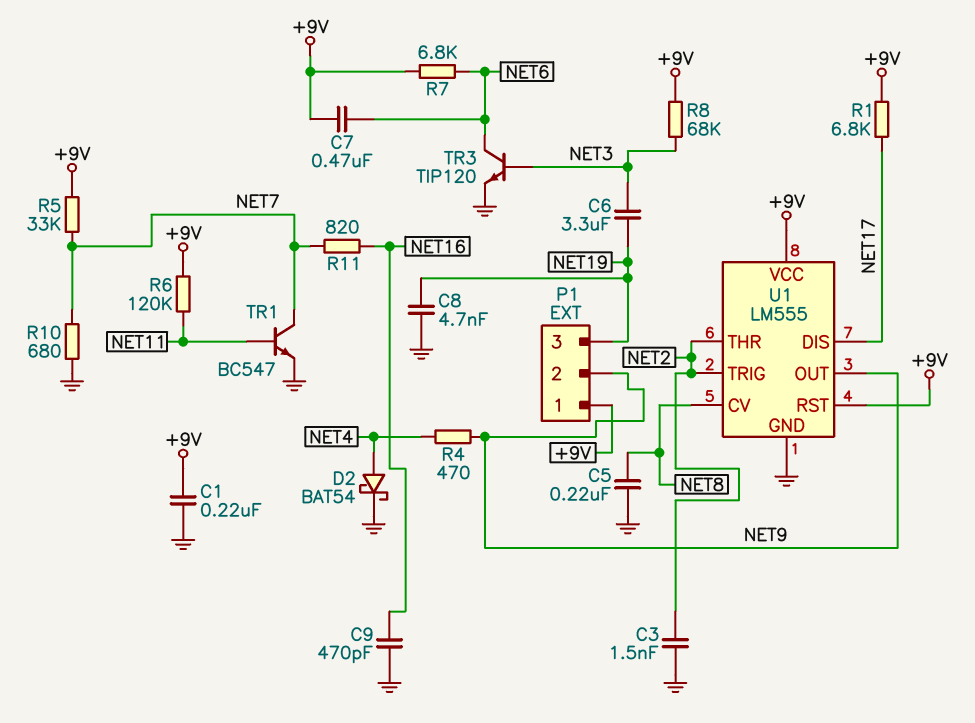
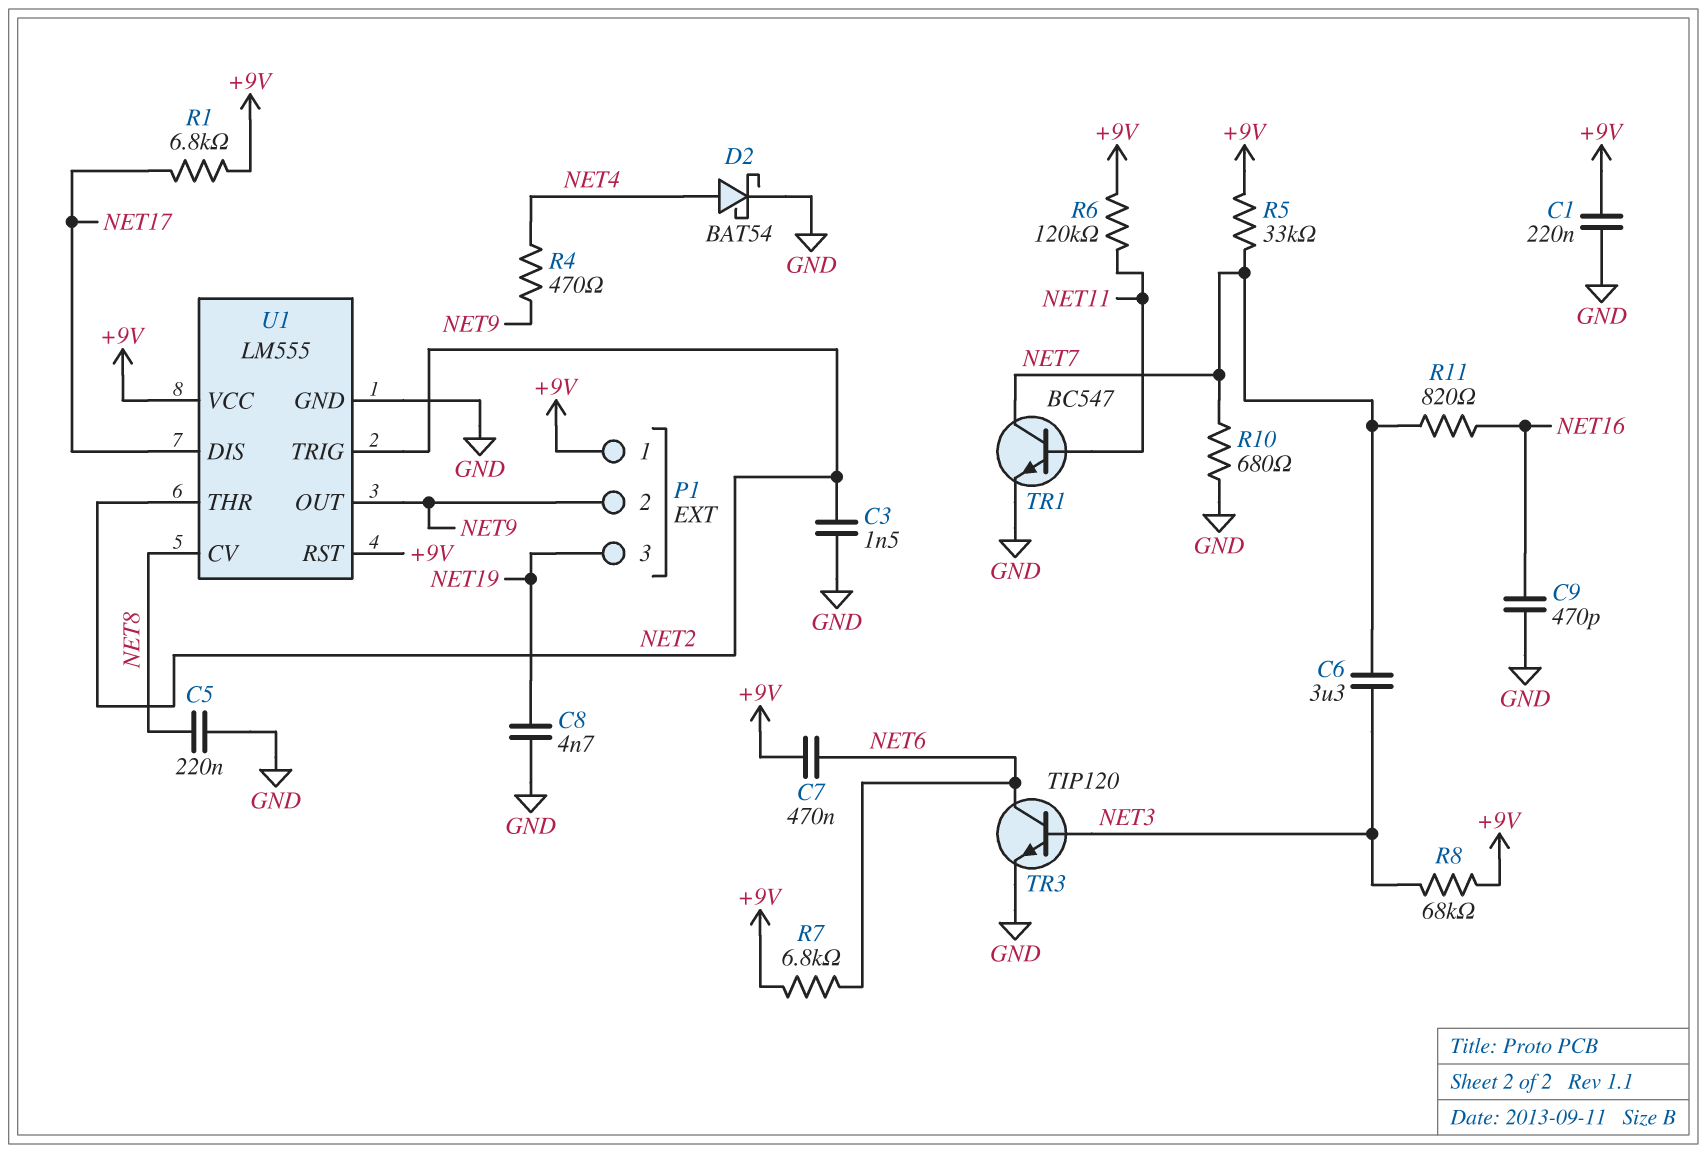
C6: 3.3uF (NET3, NET19) -> 3.3uF (NET3, NET7)

